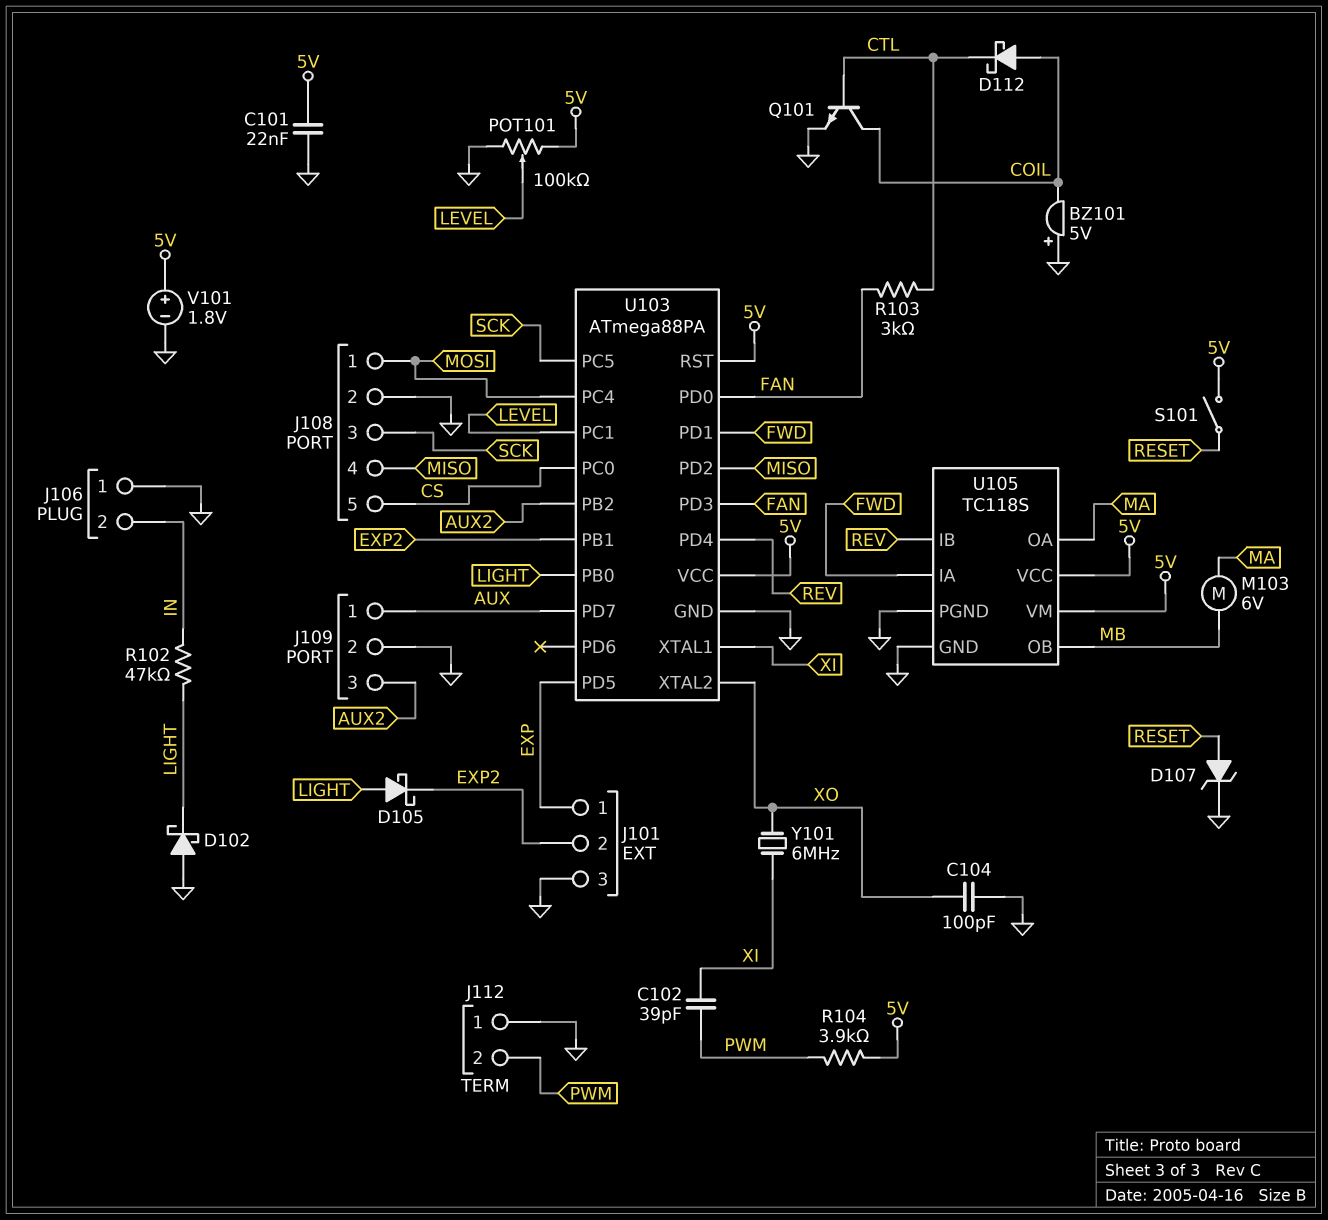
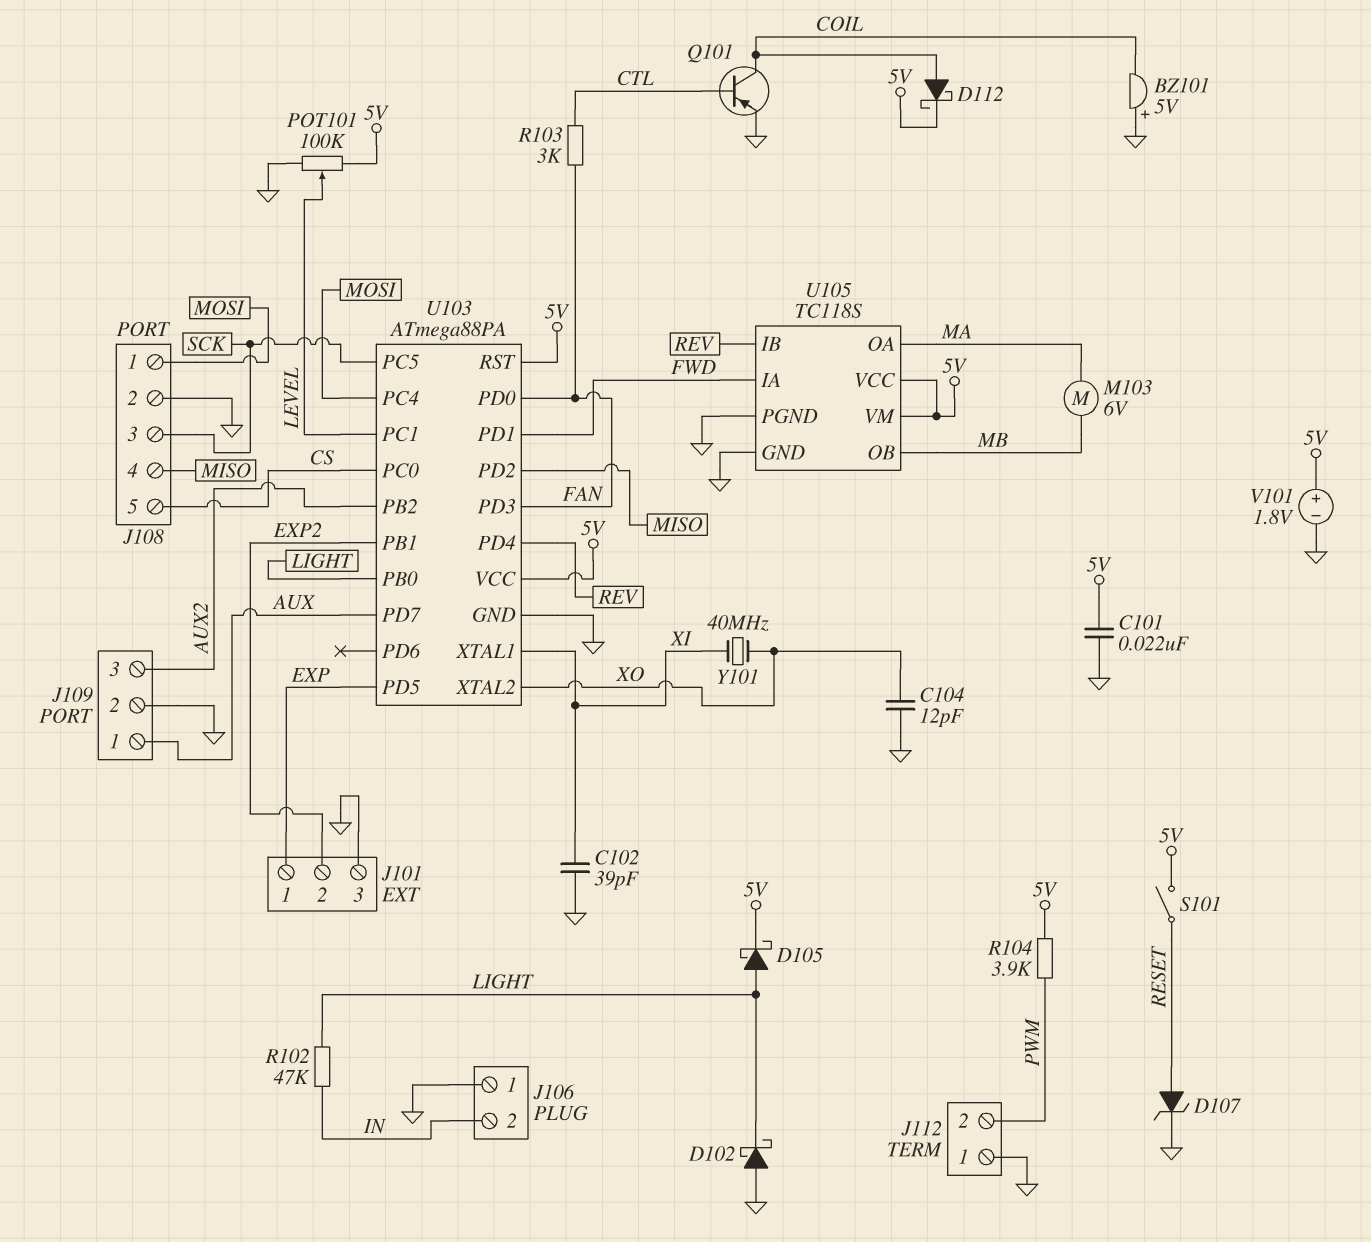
C102: 39pF (PWM, XI) -> 39pF (GND, XI)
C104: 100pF (GND, XO) -> 12pF (GND, XO)
D105: schottky (A LIGHT, K EXP2) -> schottky (A LIGHT, K 5V)
D112: schottky (A COIL, K CTL) -> schottky (A COIL, K 5V)
Q101: NPN (B CTL, C COIL, E GND) -> PNP (B CTL, C COIL, E GND)
Y101: 6MHz (XI, XO) -> 40MHz (XI, XO)

